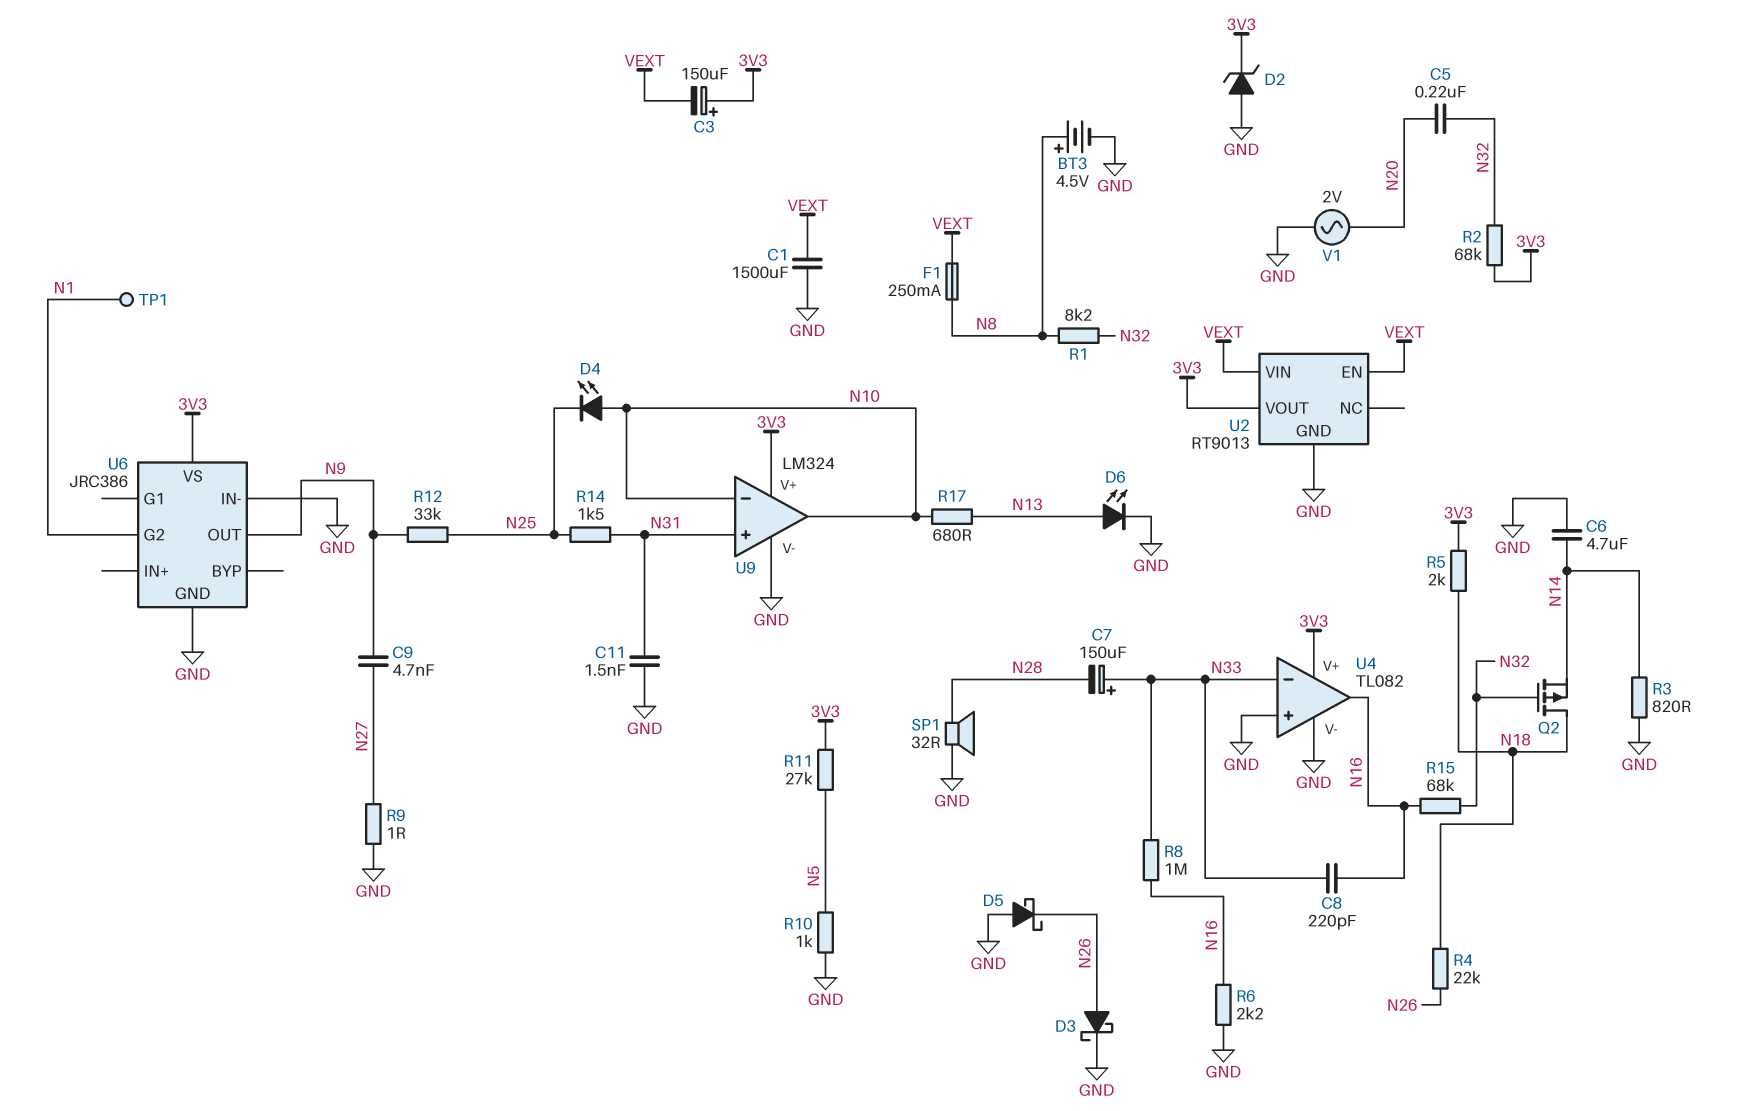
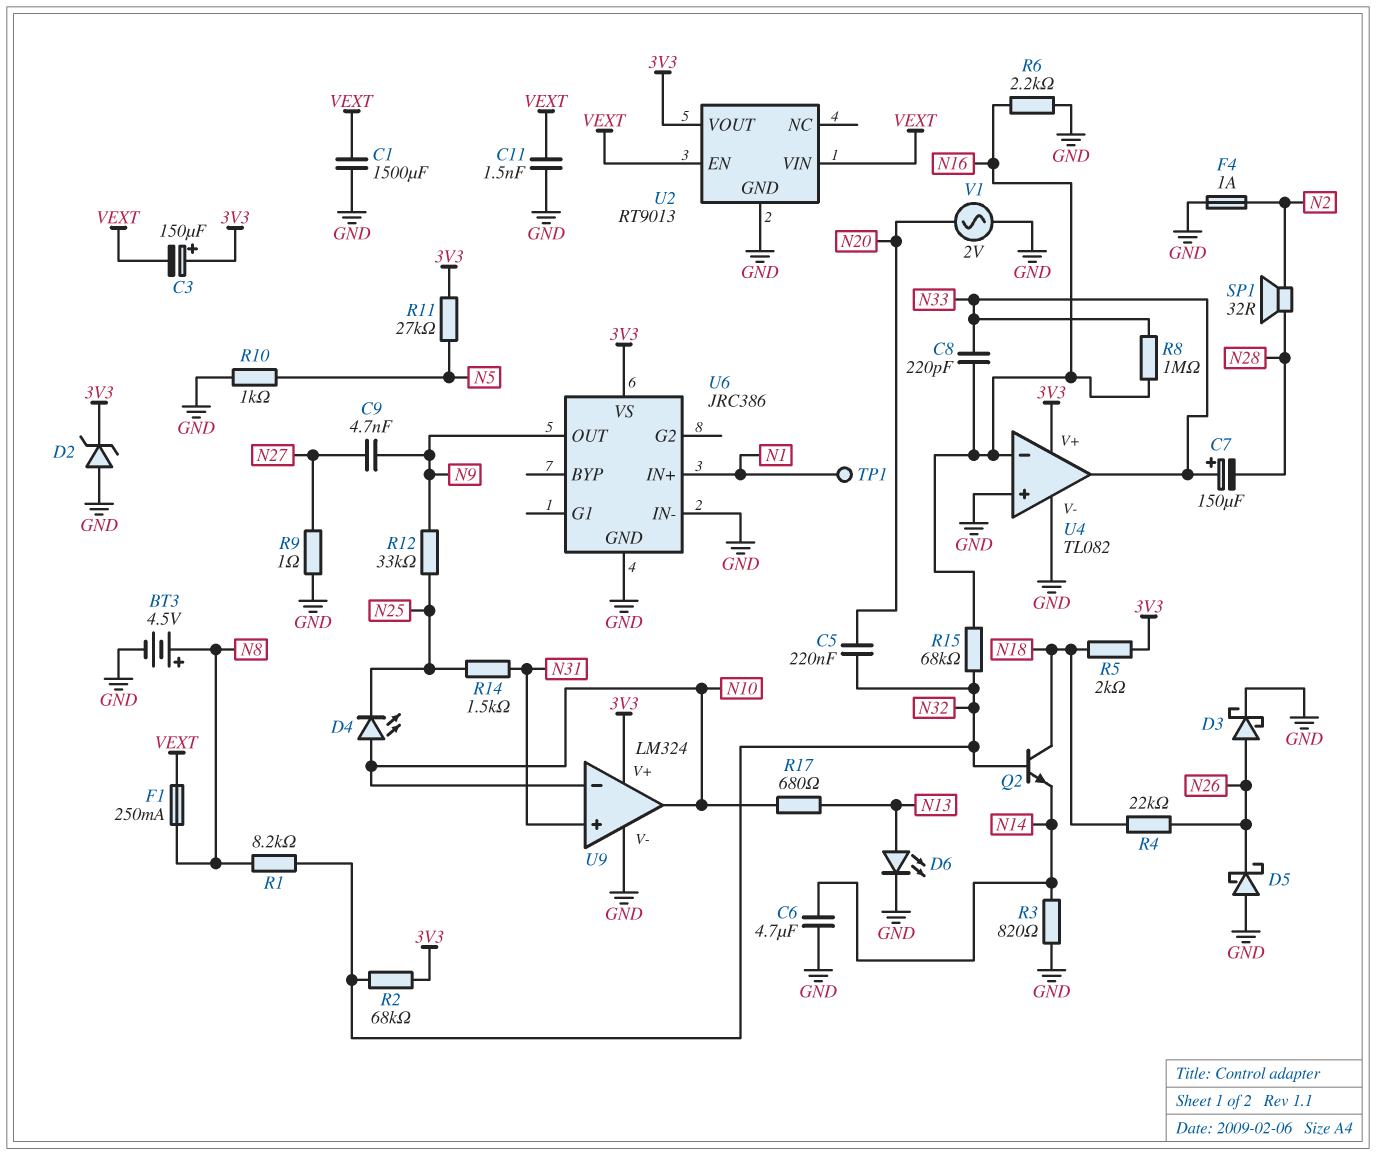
C11: 1.5nF (GND, N31) -> 1.5nF (GND, VEXT)
F4: none -> 1A (GND, N2)
Q2: PMOS (G N32, D N18, S N14) -> NPN (B N32, C N18, E N14)
SP1: speaker 32R (GND, N28) -> speaker 32R (N2, N28)
U4 pin in-: N33 -> N16
U4 pin out: N16 -> N33
U6 pin G2: N1 -> none
U6 pin IN+: none -> N1

